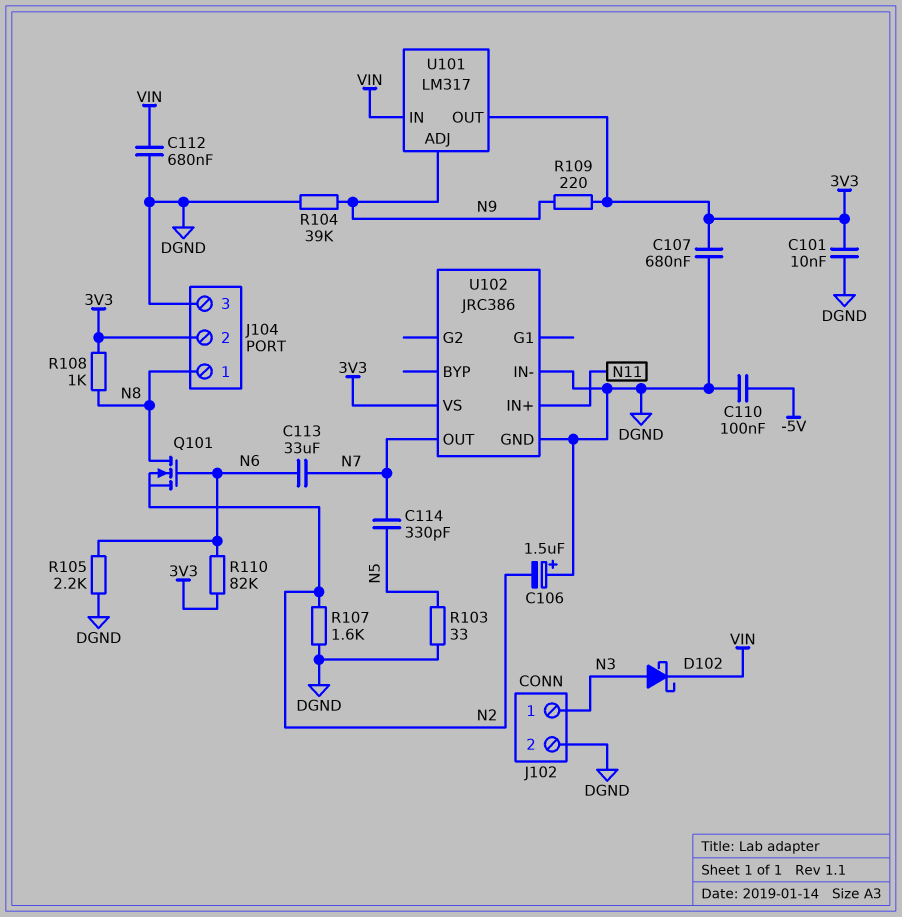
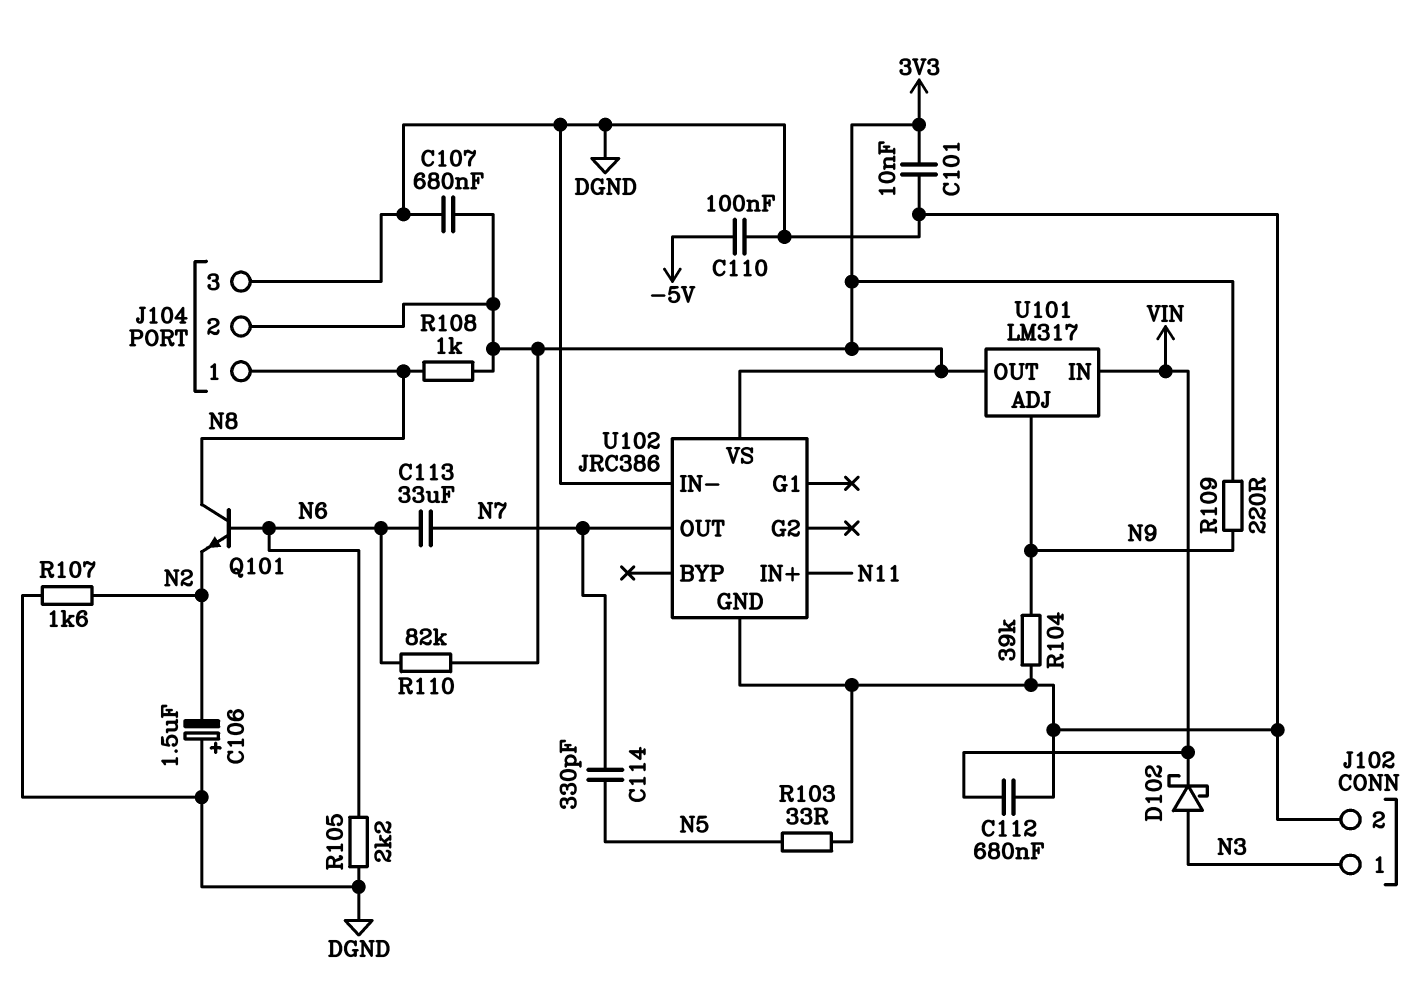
Q101: NMOS (G N6, D N8, S N2) -> NPN (B N6, C N8, E N2)

